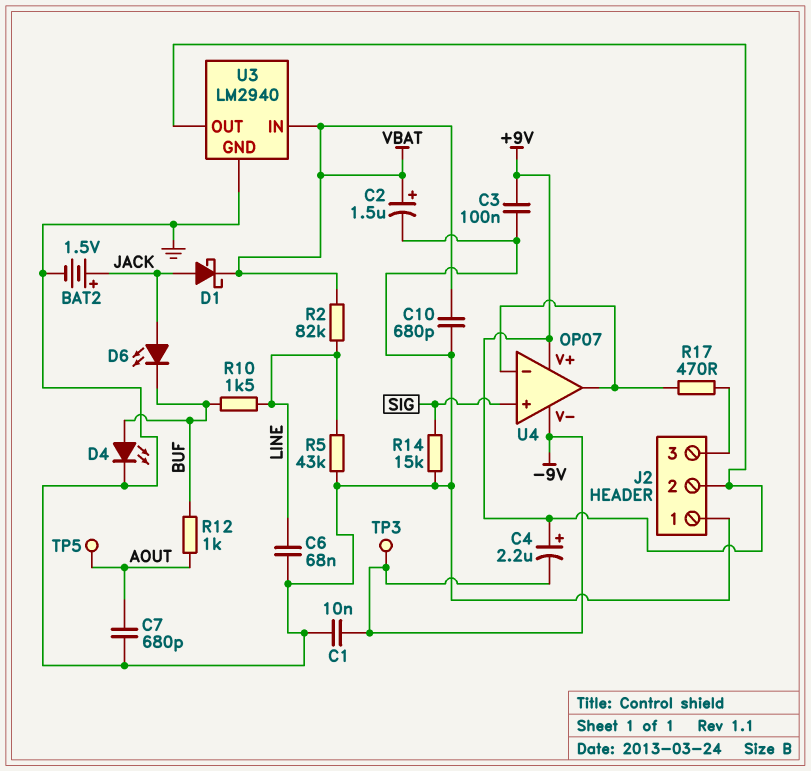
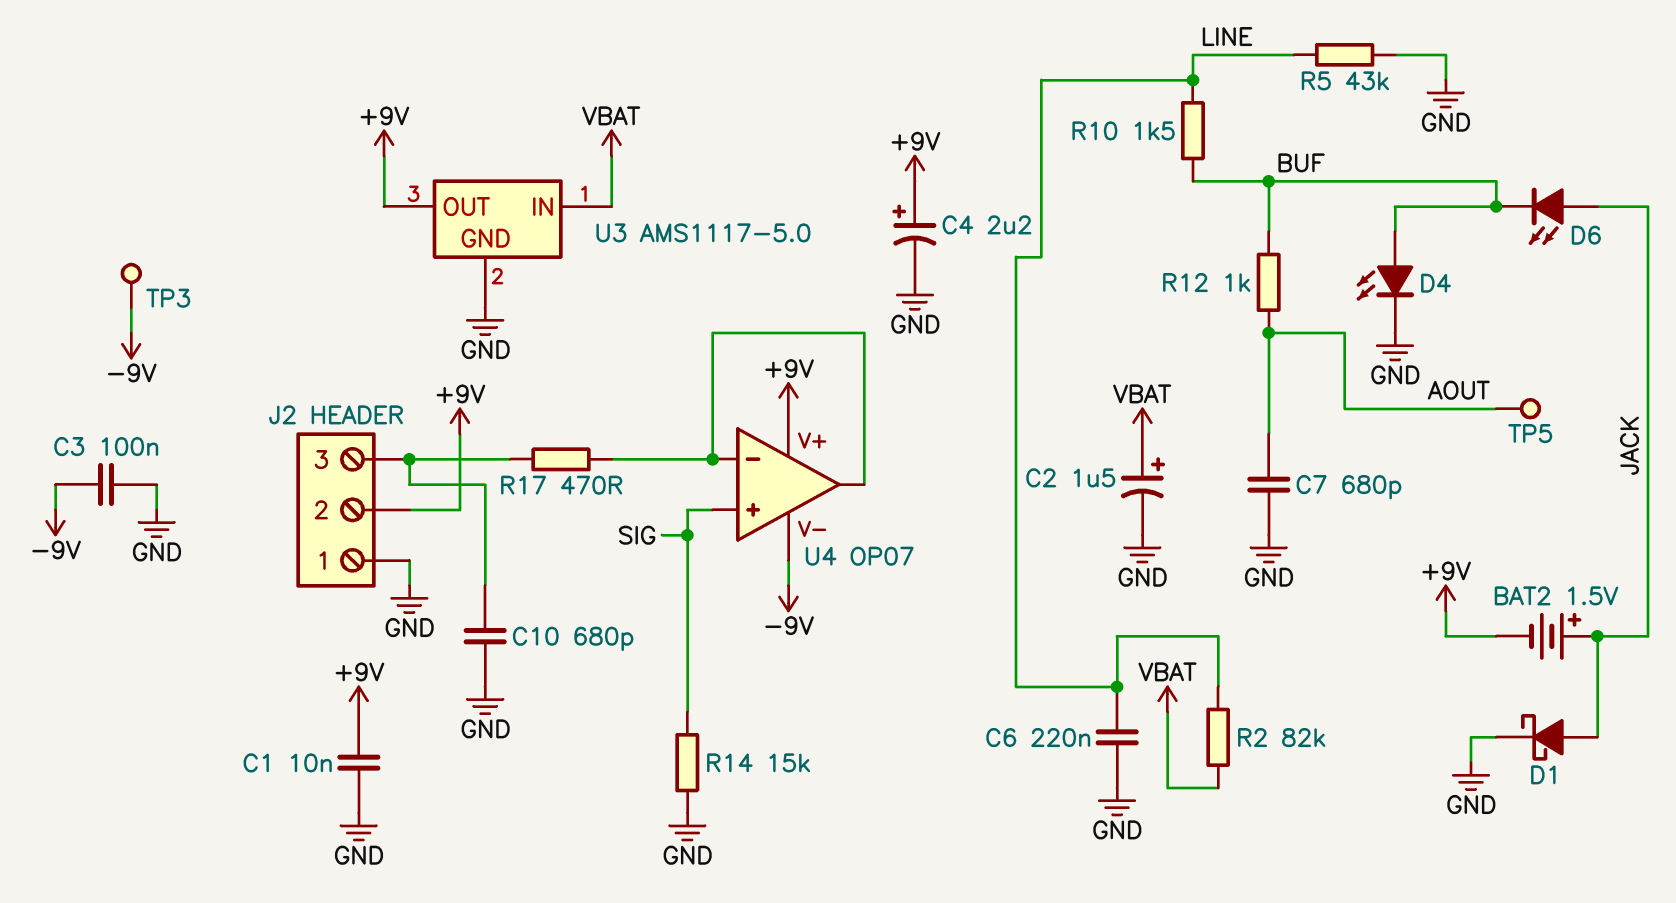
BAT2: 1.5V (plus JACK, minus GND) -> 1.5V (plus JACK, minus +9V)
C1: 10nF (-9V, GND) -> 10nF (+9V, GND)
C3: 100nF (+9V, GND) -> 100nF (-9V, GND)
C4: 2.2uF (plus +9V, minus -9V) -> 2.2uF (plus +9V, minus GND)
C6: 68nF (GND, LINE) -> 220nF (GND, LINE)
C10: 680pF (GND, VBAT) -> 680pF (GND, J2/3)
D1: schottky (A JACK, K VBAT) -> schottky (A JACK, K GND)
U3: LM2940 -> AMS1117-5.0

